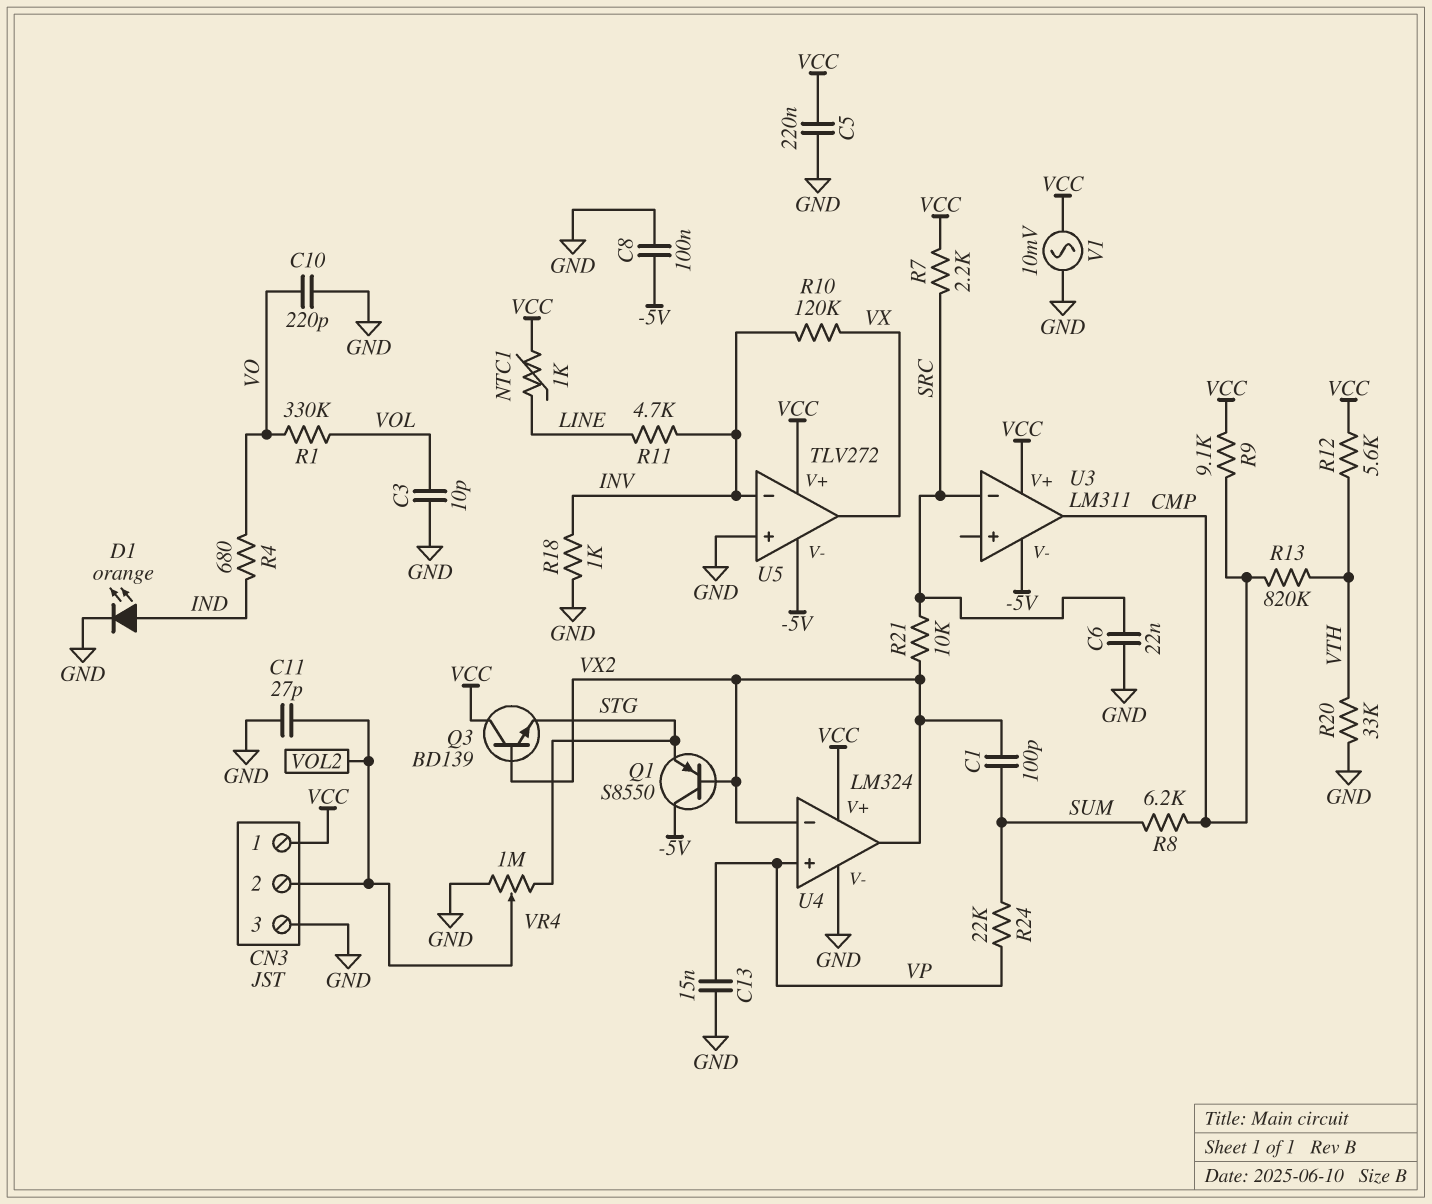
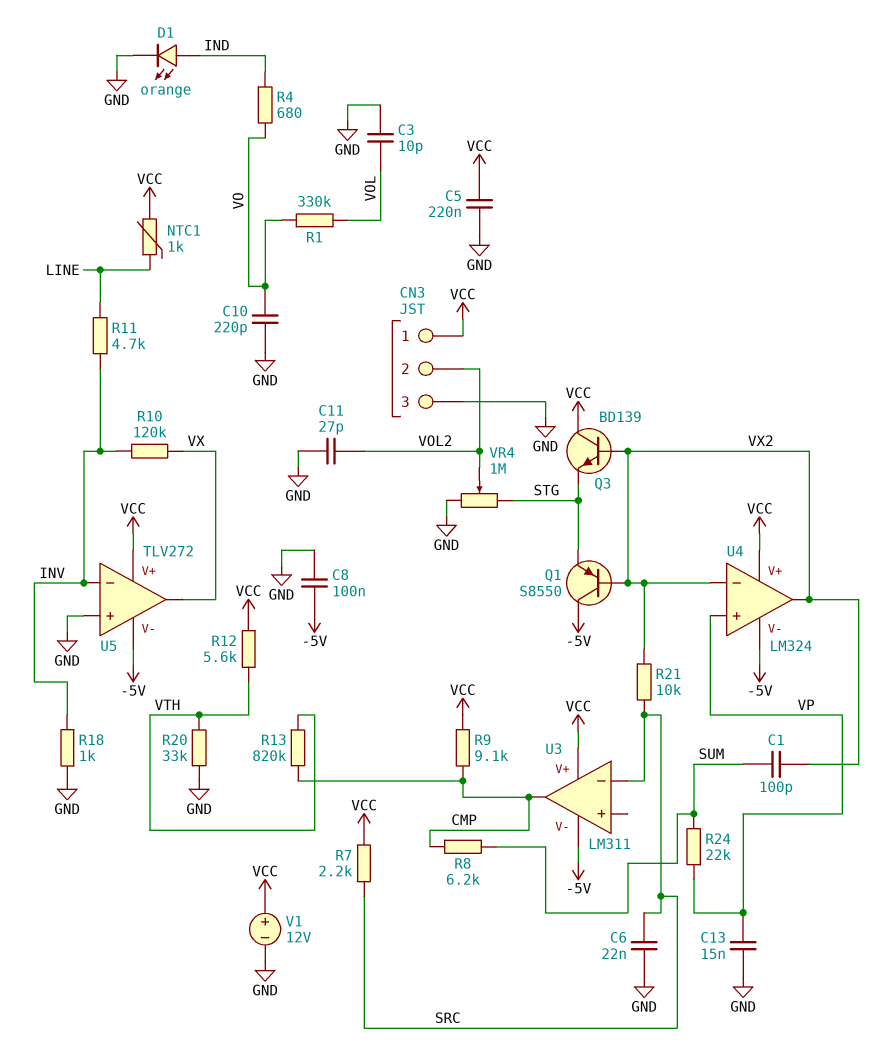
U4 pin V-: GND -> -5V
V1: AC 10mV (GND, VCC) -> 12V (plus VCC, minus GND)

